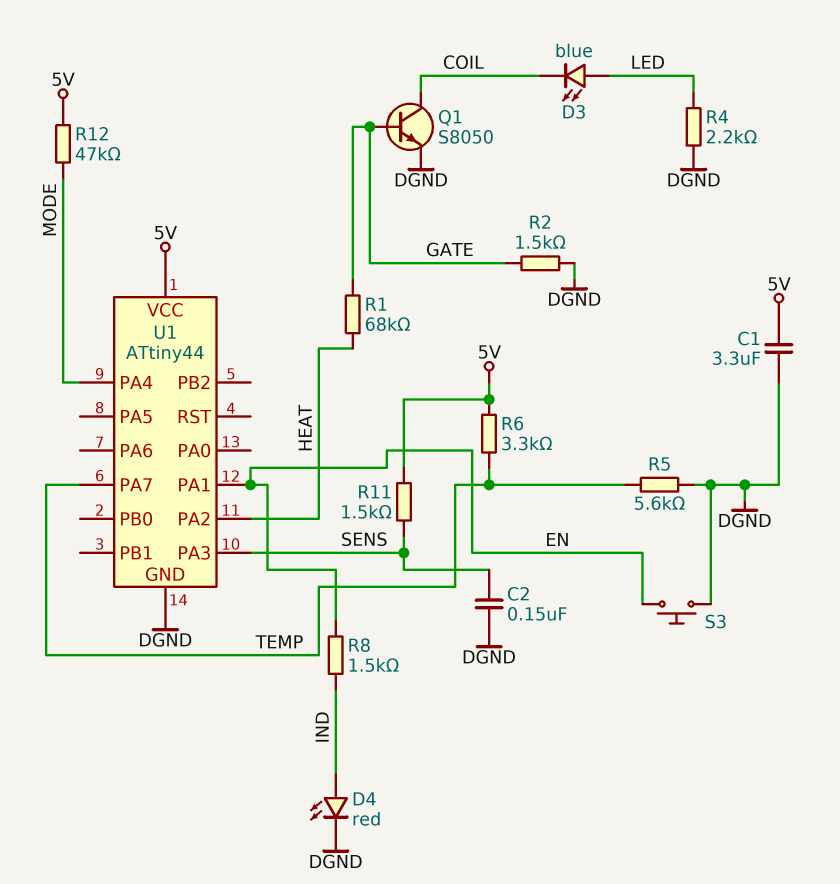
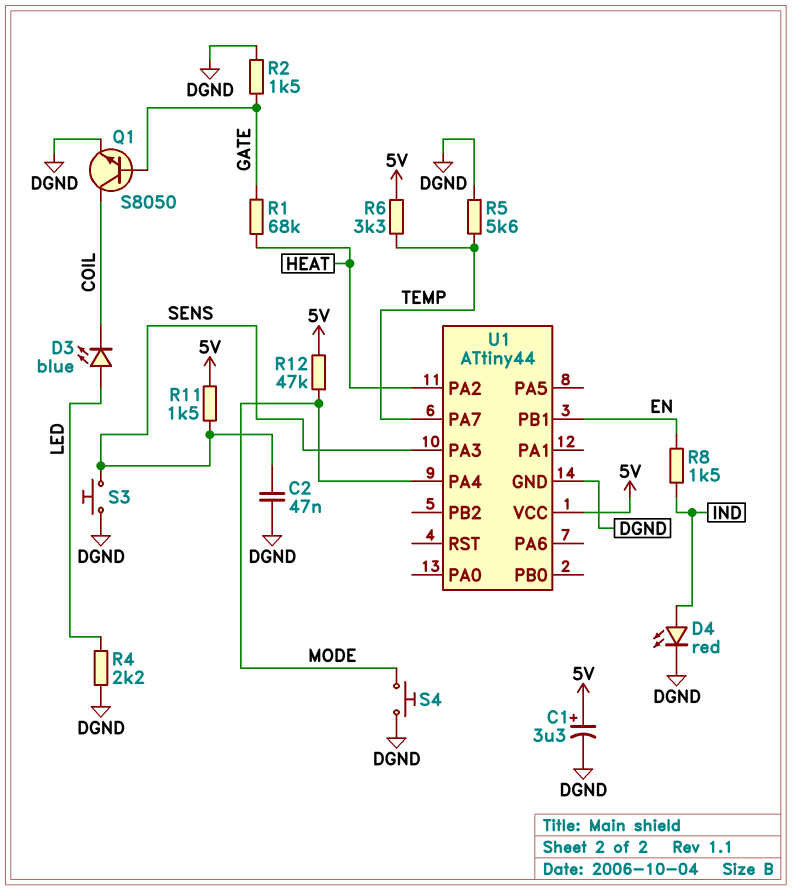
C1: 3.3uF (5V, DGND) -> 3.3uF (plus 5V, minus DGND)
C2: 150nF (DGND, SENS) -> 47nF (DGND, SENS)
S3: button (DGND, EN) -> button (DGND, SENS)
S4: none -> button (DGND, MODE)
U1 pin PA1: EN -> none
U1 pin PB1: none -> EN

